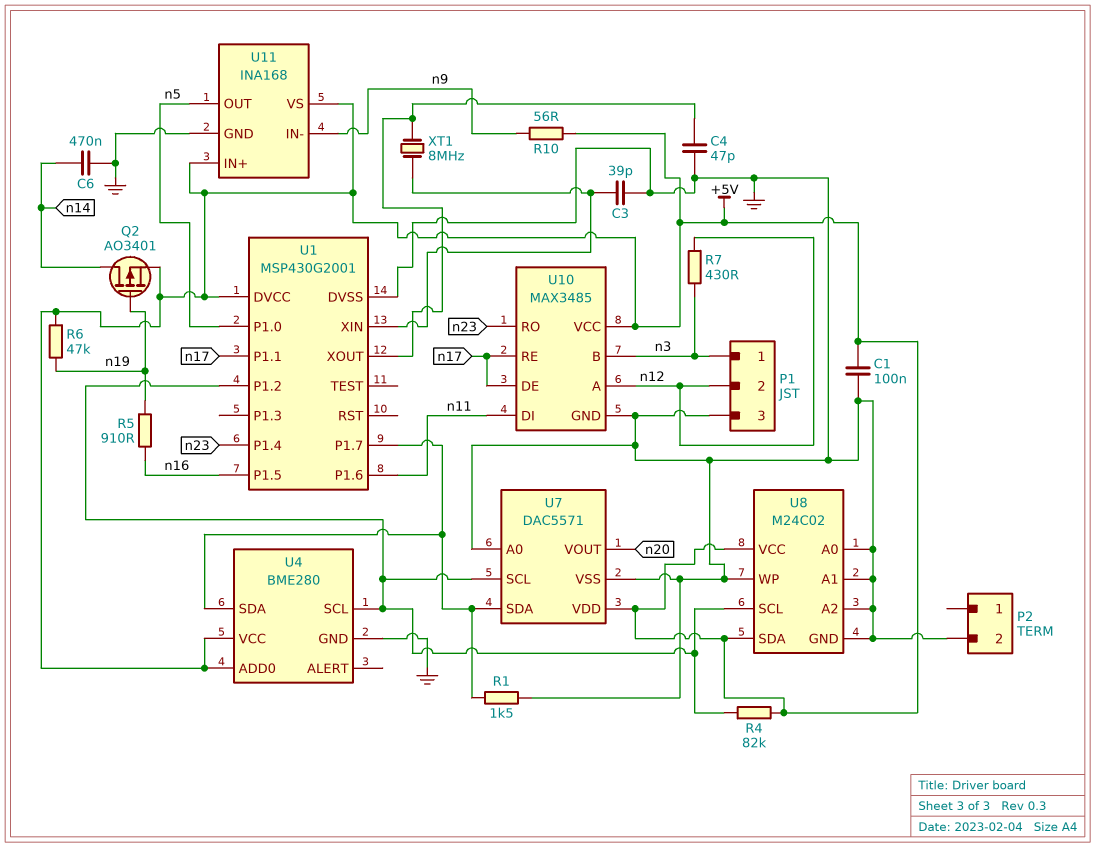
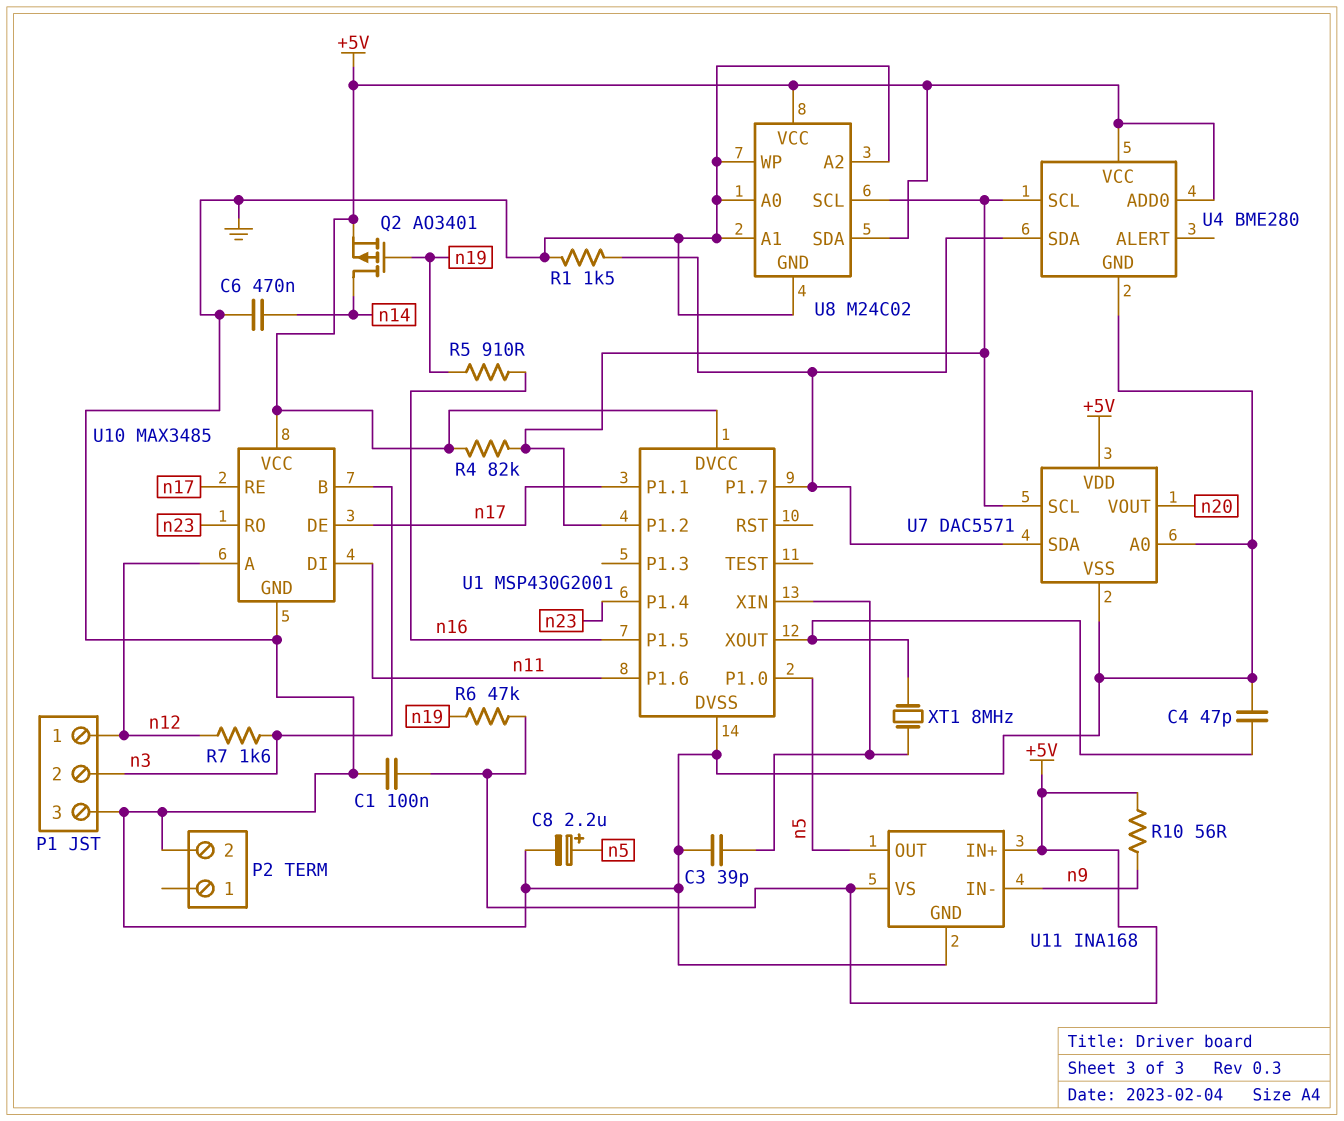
C8: none -> 2.2uF (plus n5, minus GND)
P1 pin 1: n3 -> n12
P1 pin 2: n12 -> n3
R7: 430 (n3, n12) -> 1.6k (n3, n12)

